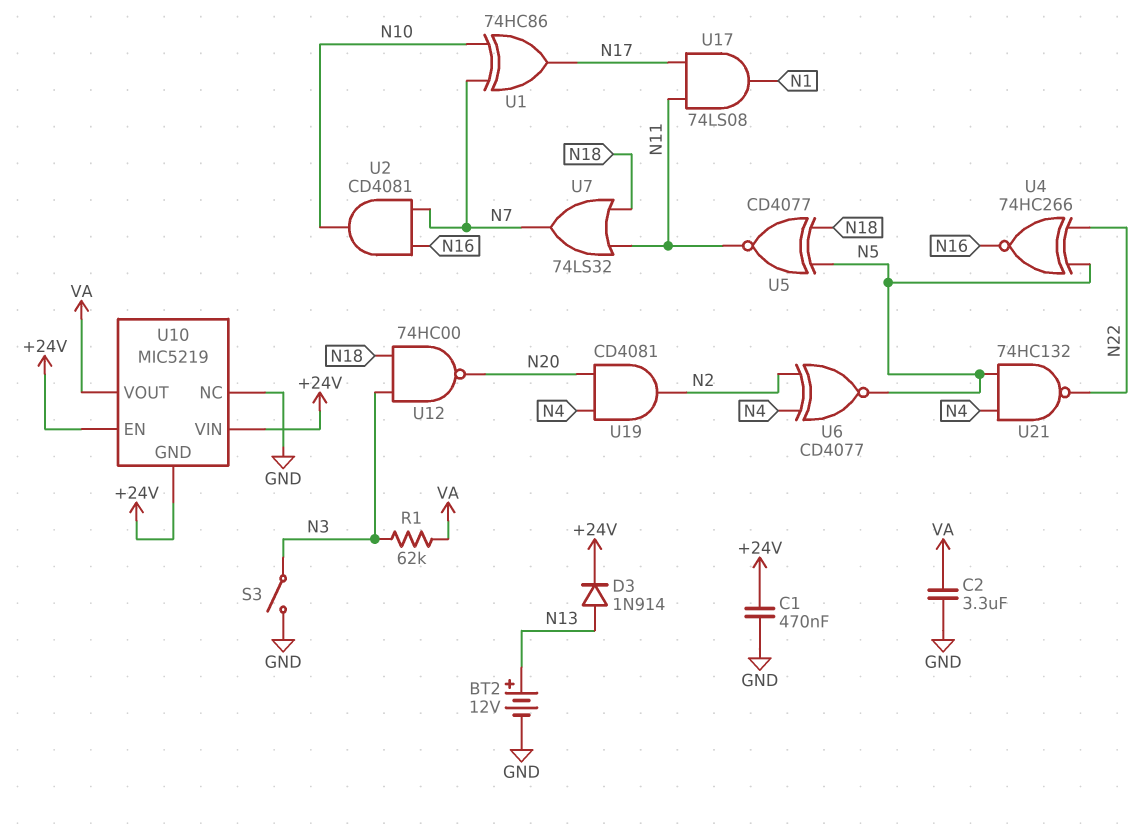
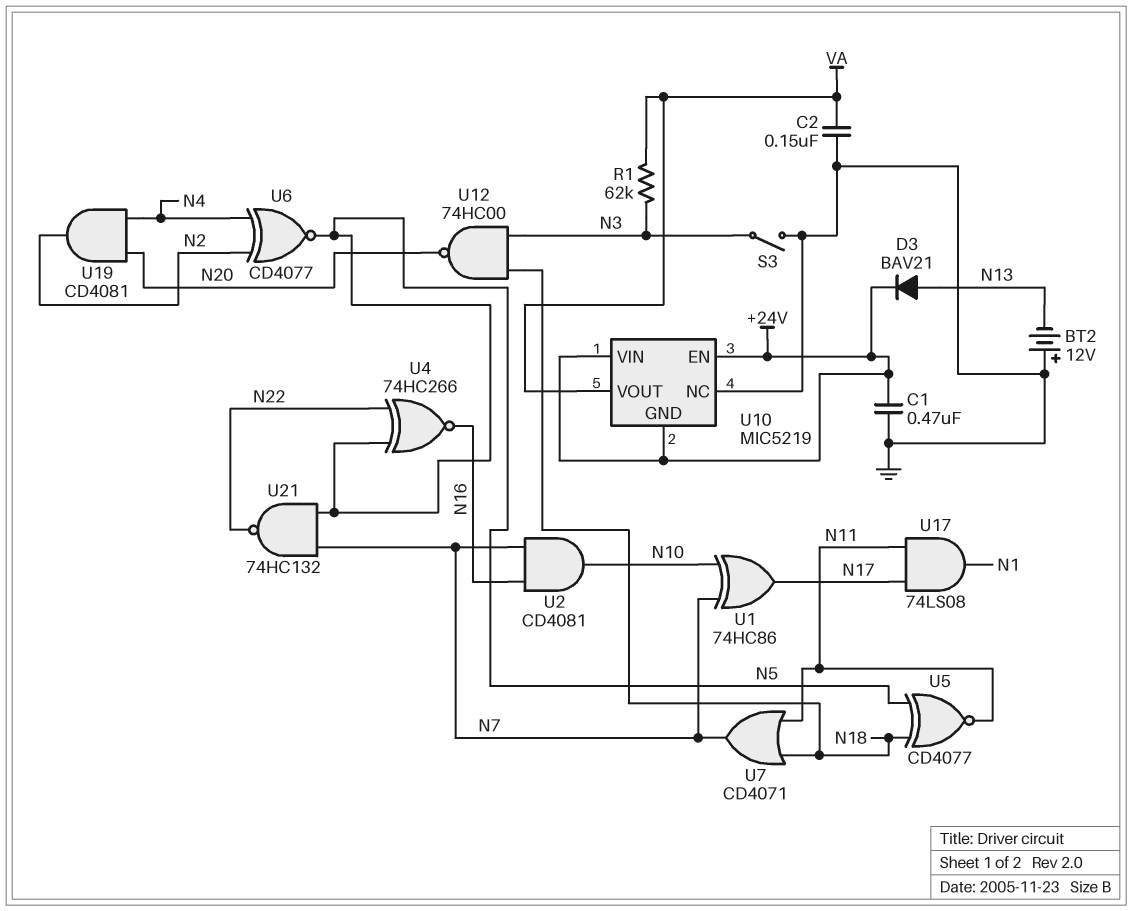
BT2: 12V (plus N13, minus GND) -> 12V (plus GND, minus N13)
C2: 3.3uF (GND, VA) -> 150nF (GND, VA)
D3: diode 1N914 (A N13, K +24V) -> diode BAV21 (A N13, K +24V)
U7: OR 74LS32 (in N11, in N18, out N7) -> OR CD4071 (in N11, in N18, out N7)
U21: NAND 74HC132 (in N4, in N5, out N22) -> NAND 74HC132 (in N5, in N7, out N22)

